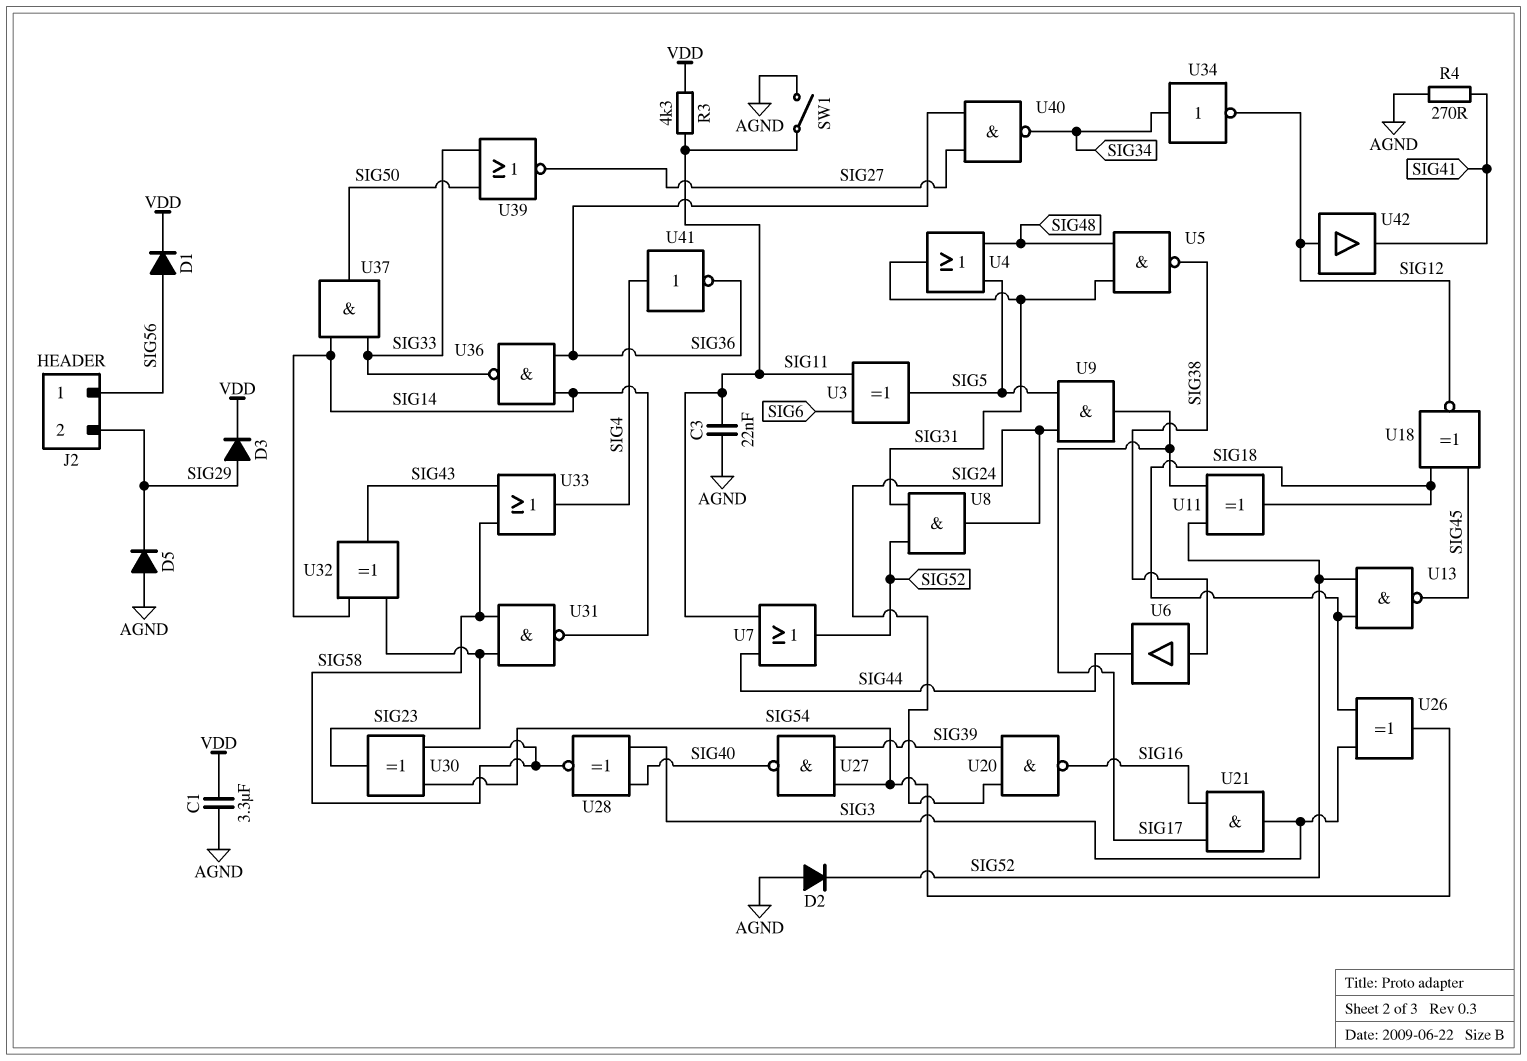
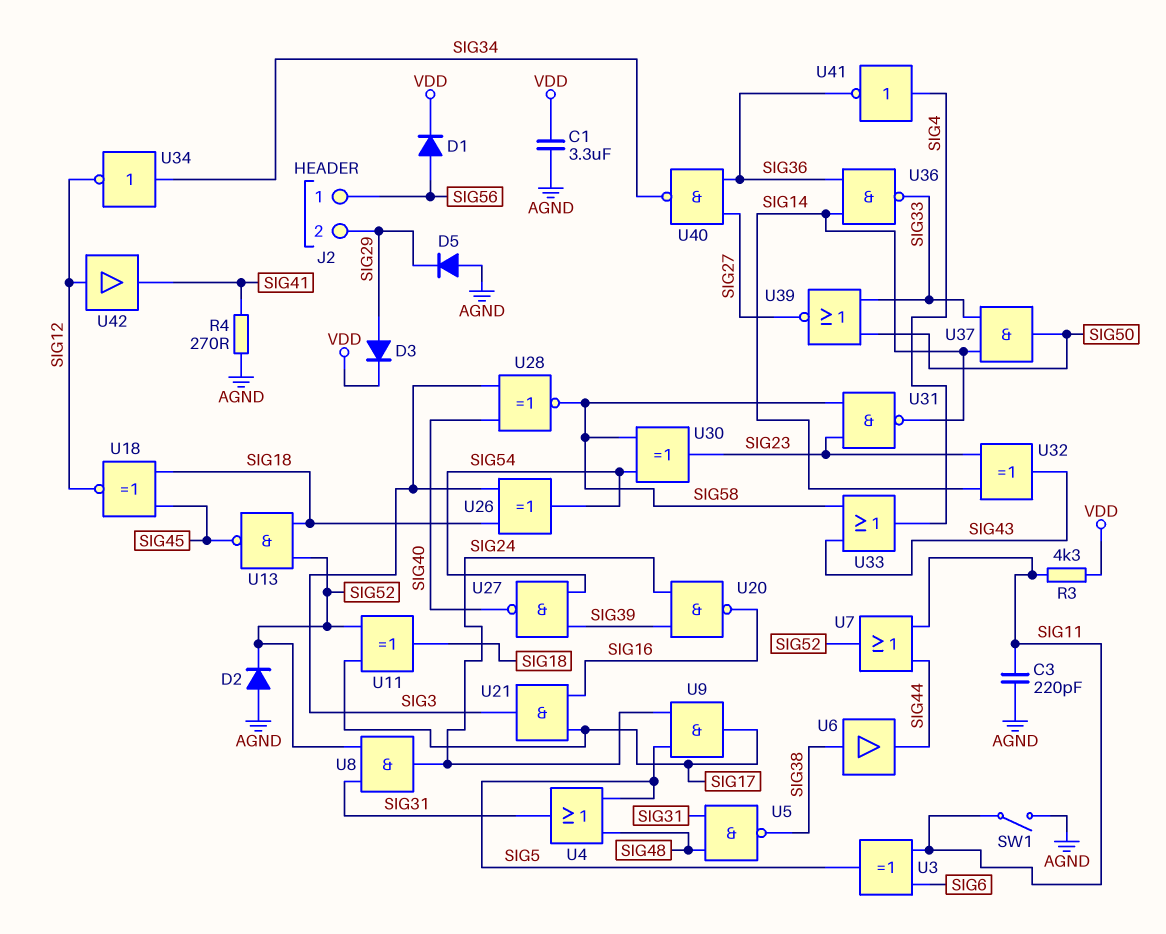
C3: 22nF (AGND, SIG11) -> 220pF (AGND, SIG11)

